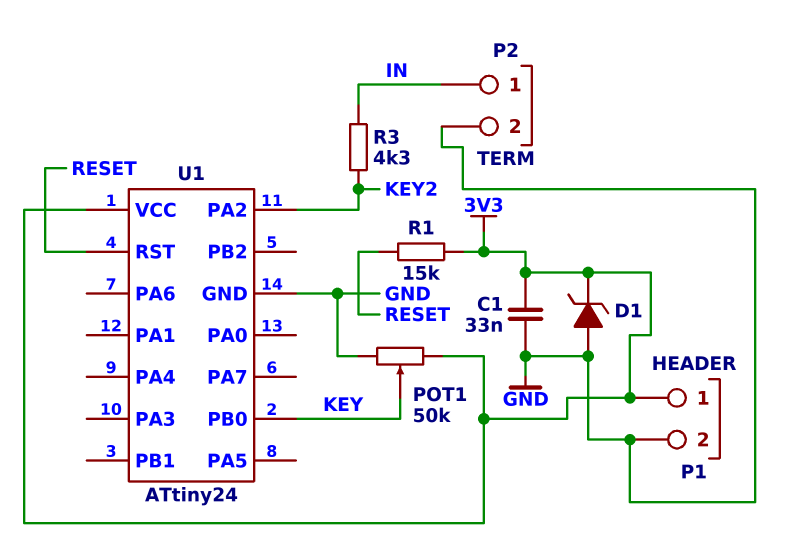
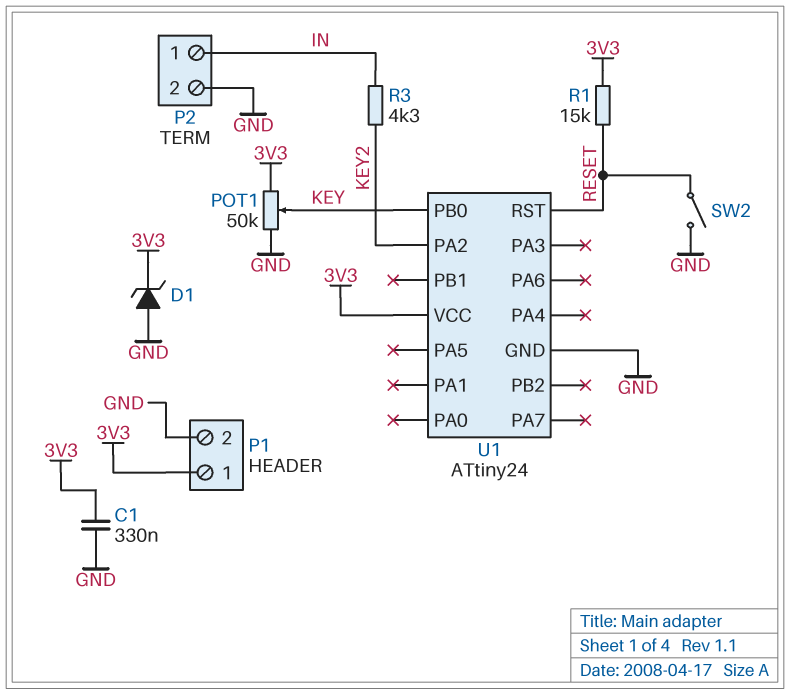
C1: 33nF (3V3, GND) -> 330nF (3V3, GND)
SW2: none -> switch (GND, RESET)

